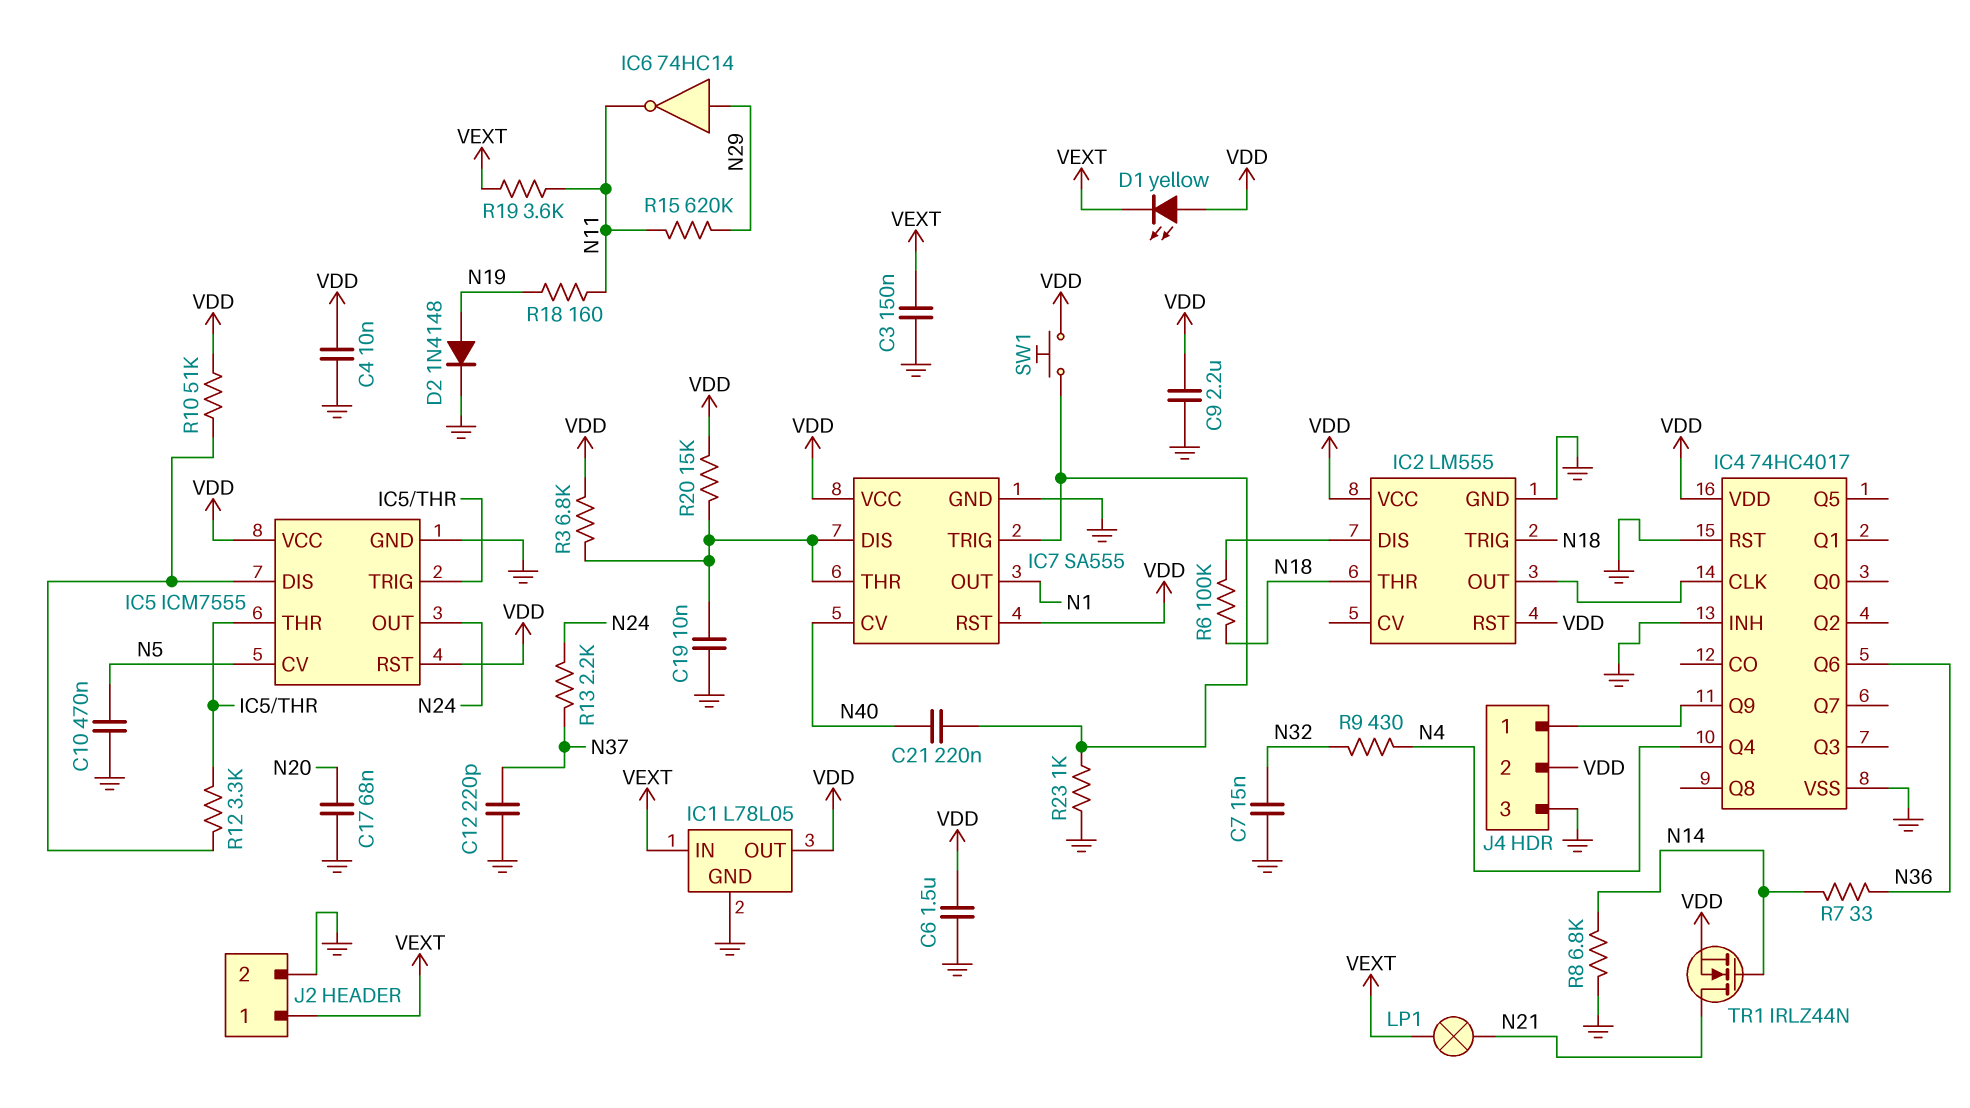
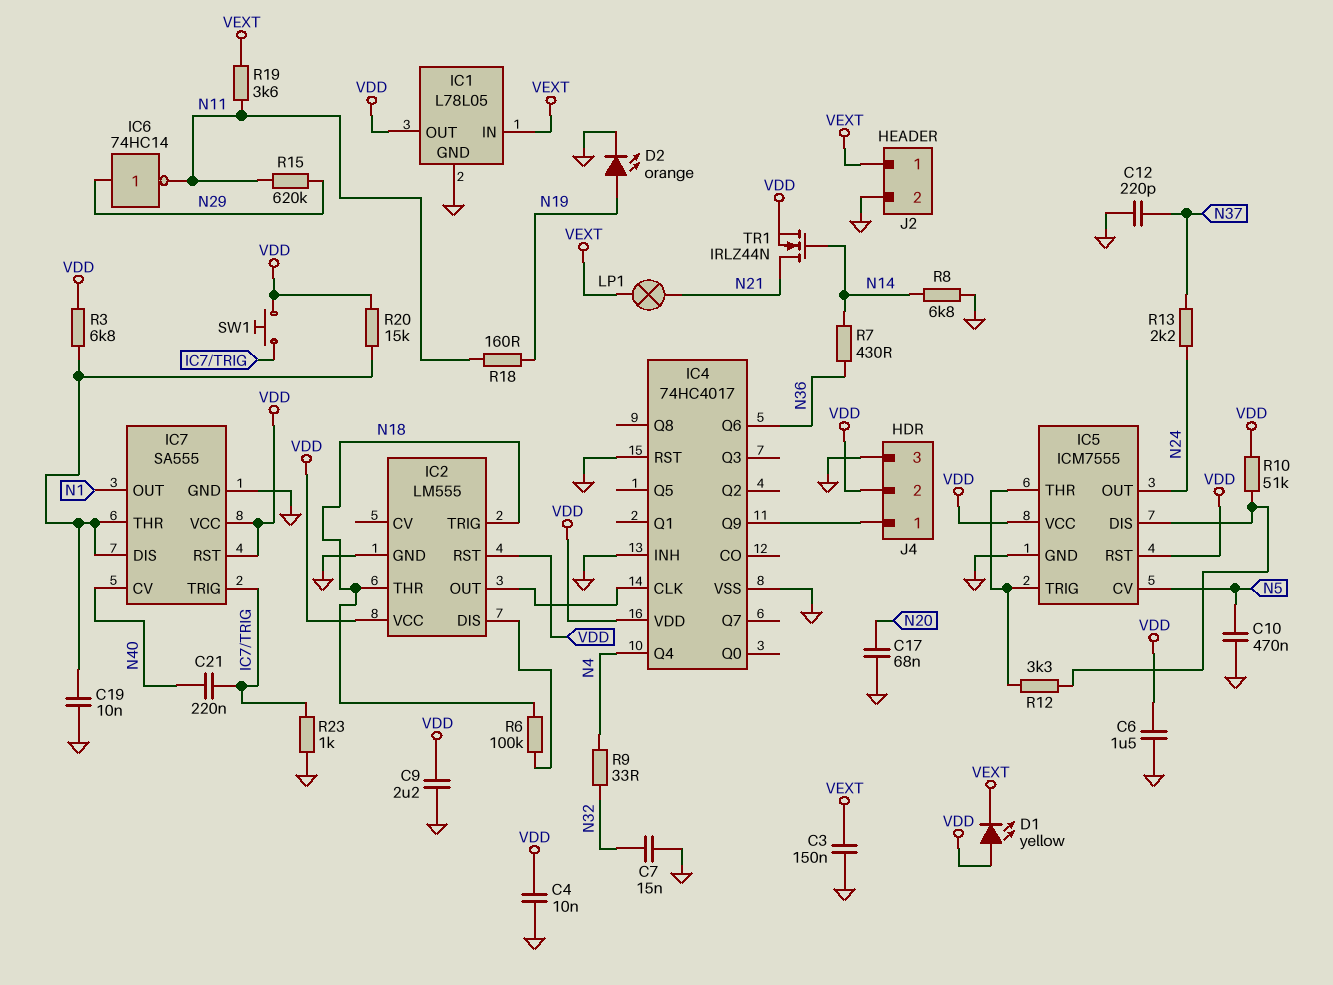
D2: diode 1N4148 (A N19, K GND) -> LED orange (A N19, K GND)
R7: 33 (N14, N36) -> 430 (N14, N36)
R9: 430 (N4, N32) -> 33 (N4, N32)

